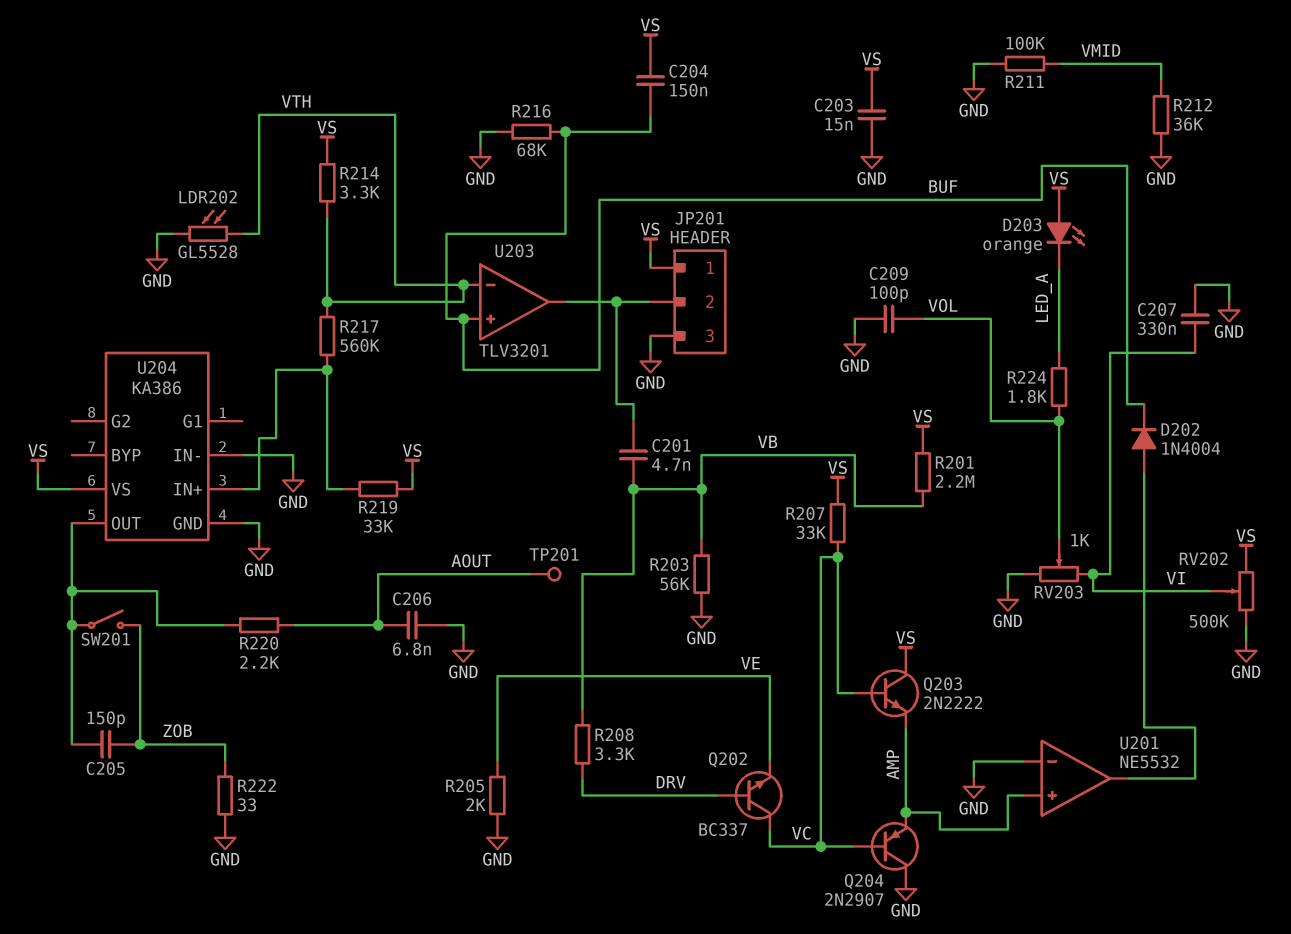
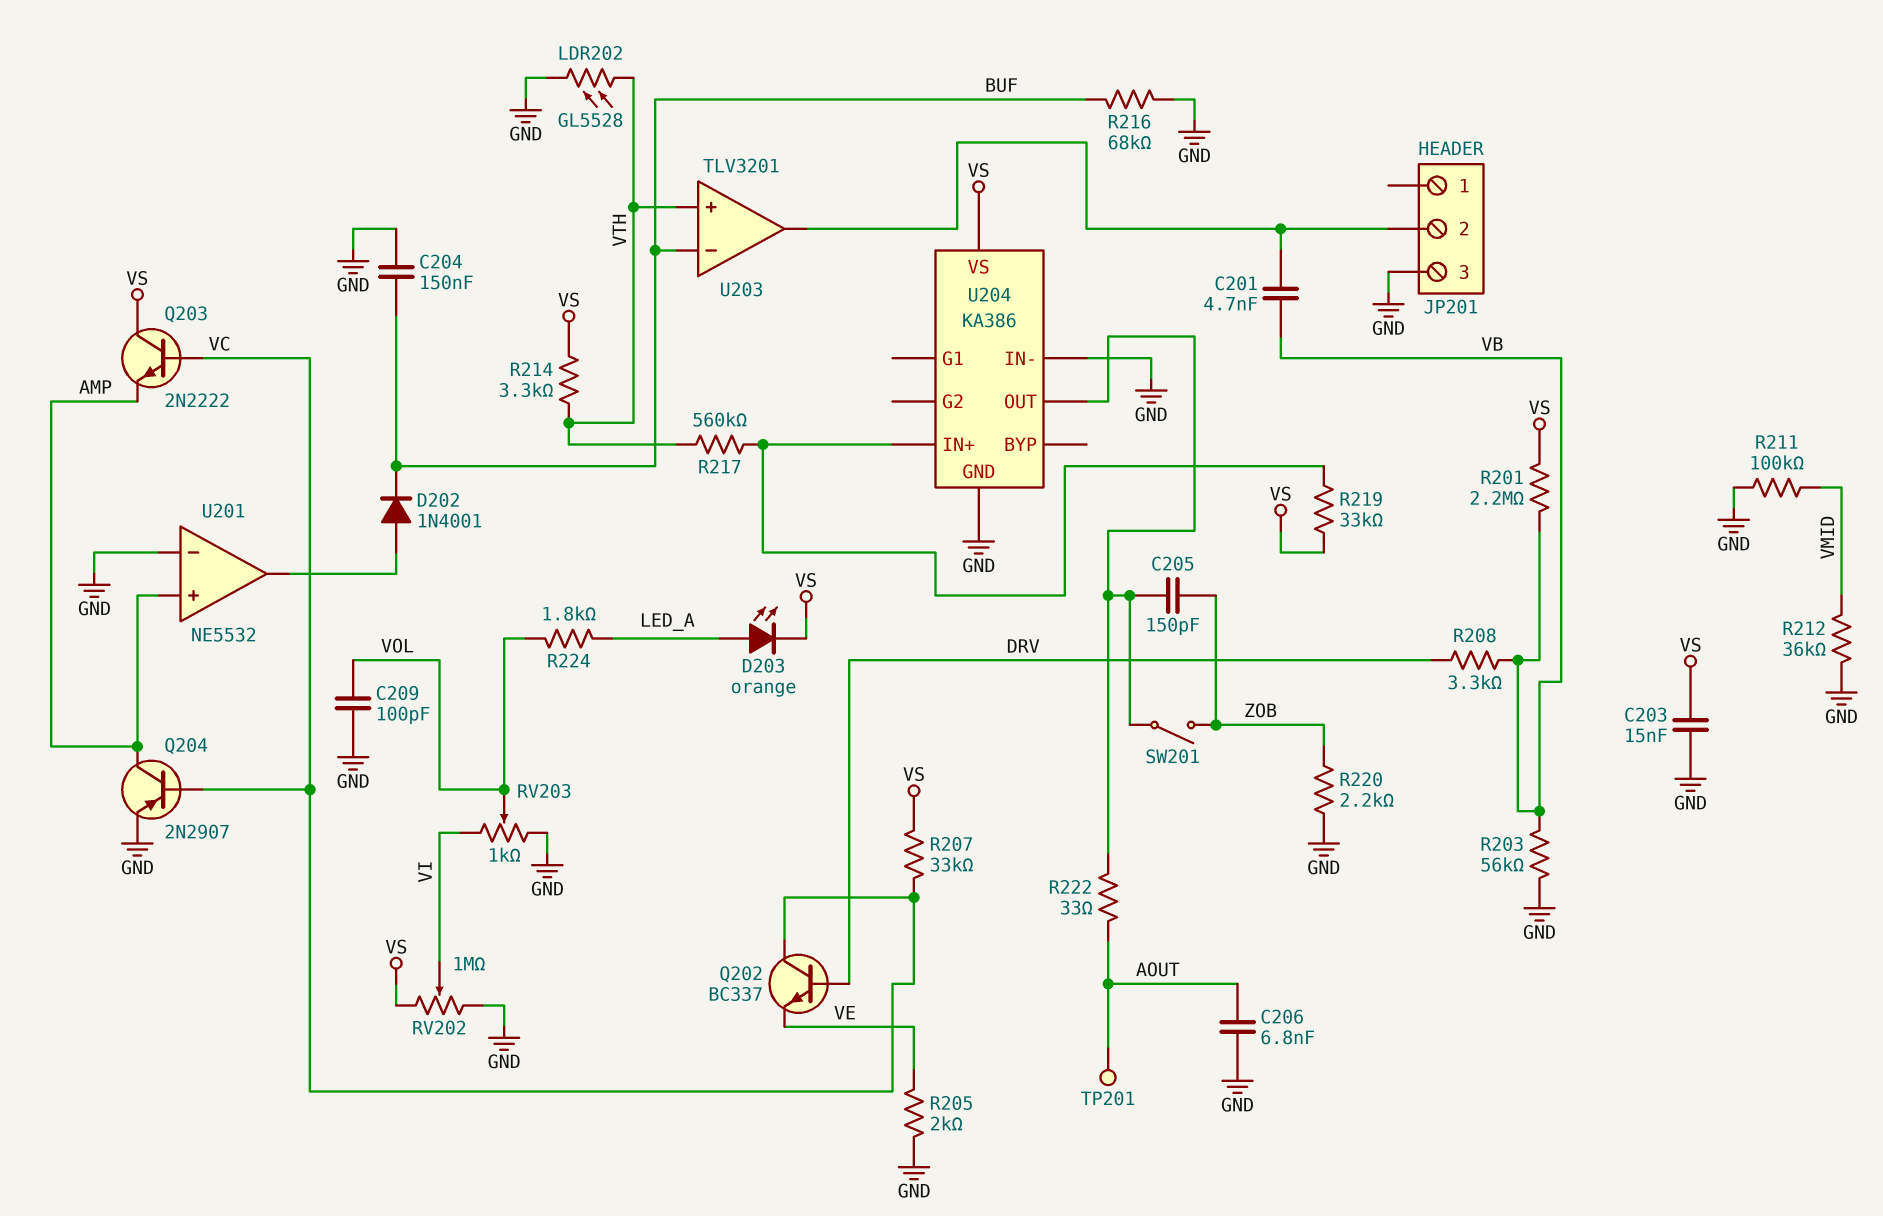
C204: 150nF (BUF, VS) -> 150nF (BUF, GND)
C207: 330nF (GND, VI) -> none
D202: diode 1N4004 (A U201/out, K BUF) -> diode 1N4001 (A U201/out, K BUF)
D203: LED orange (A VS, K LED_A) -> LED orange (A LED_A, K VS)
JP201 pin 1: VS -> none
Q204: PNP 2N2907 (B VC, C GND, E AMP) -> PNP 2N2907 (B VC, C AMP, E GND)
R220: 2.2k (AOUT, U204/OUT) -> 2.2k (GND, ZOB)
R222: 33 (GND, ZOB) -> 33 (AOUT, U204/OUT)
RV202: 500k (GND, VS, wiper VI) -> 1M (GND, VS, wiper VI)
U203 pin in+: BUF -> VTH
U203 pin in-: VTH -> BUF

